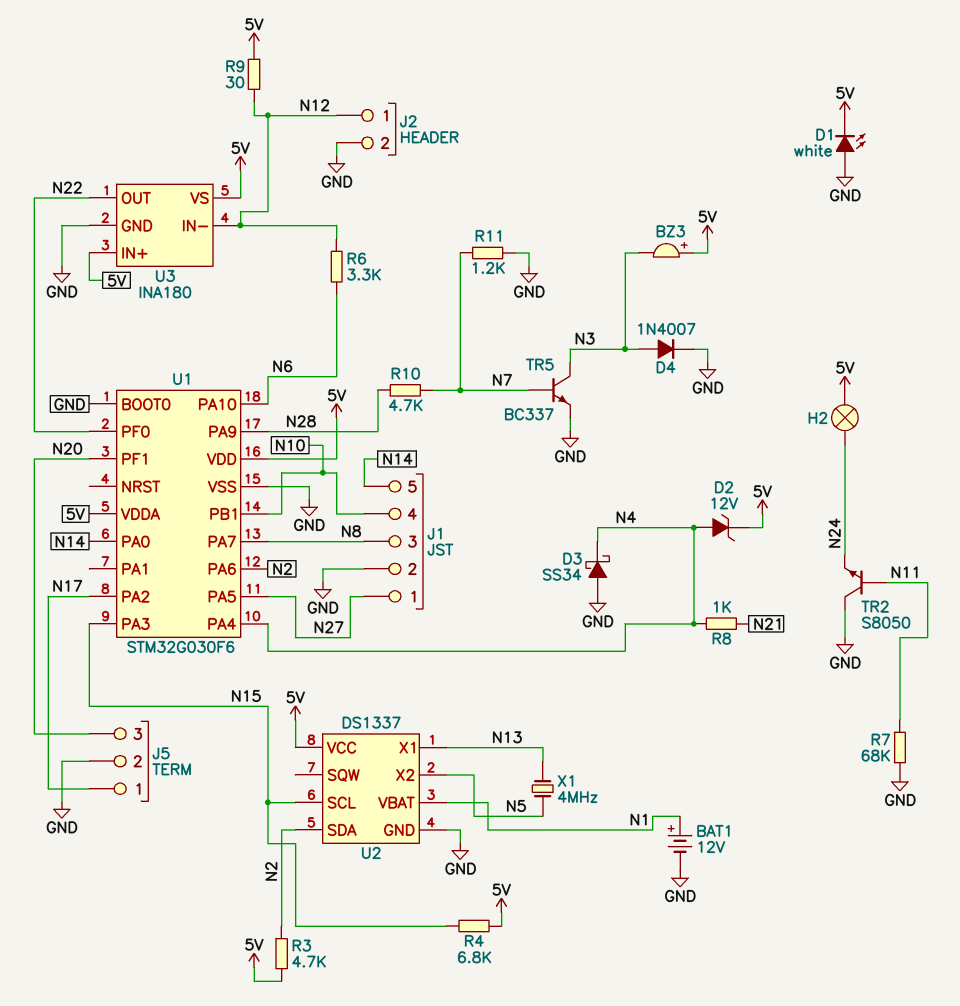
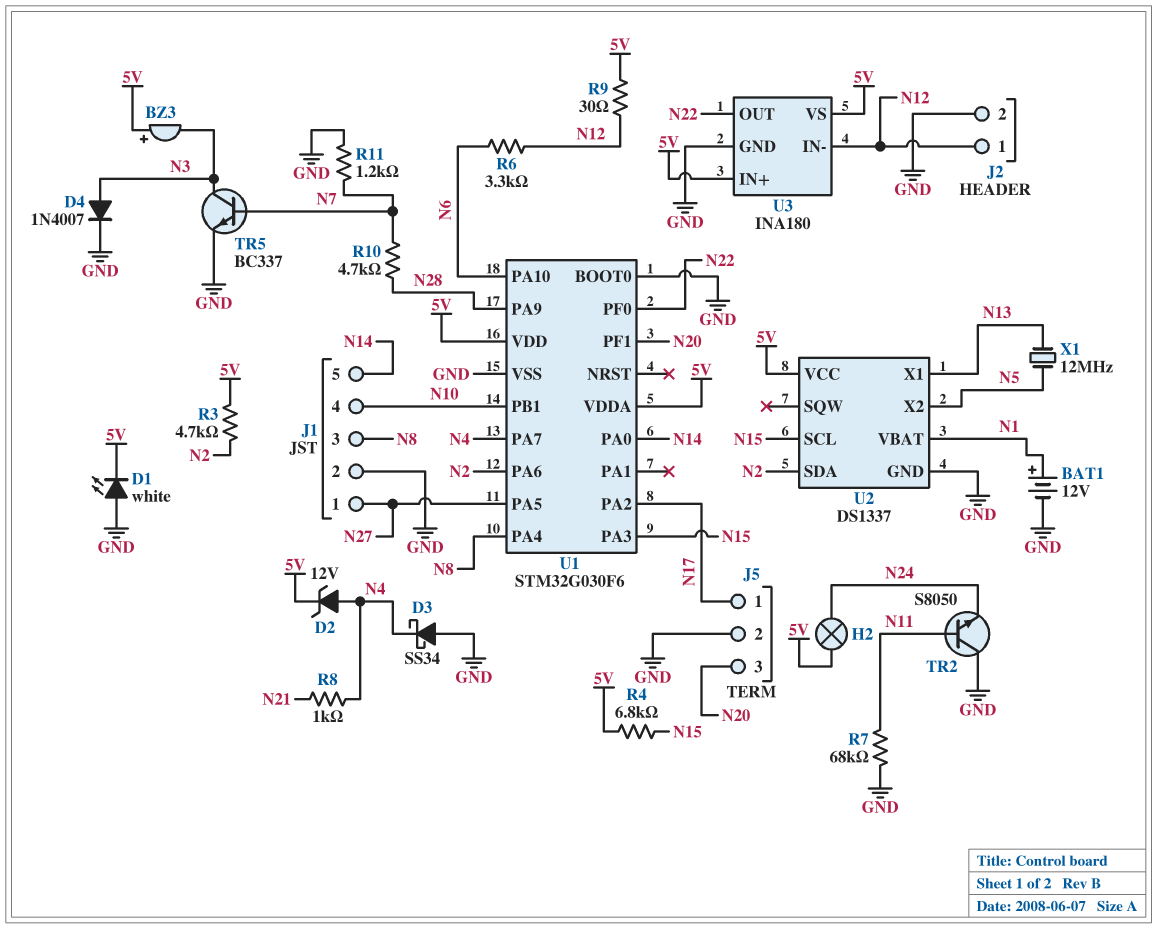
U1 pin PA4: N4 -> N8
U1 pin PA7: N8 -> N4
X1: 4MHz (N5, N13) -> 12MHz (N5, N13)

